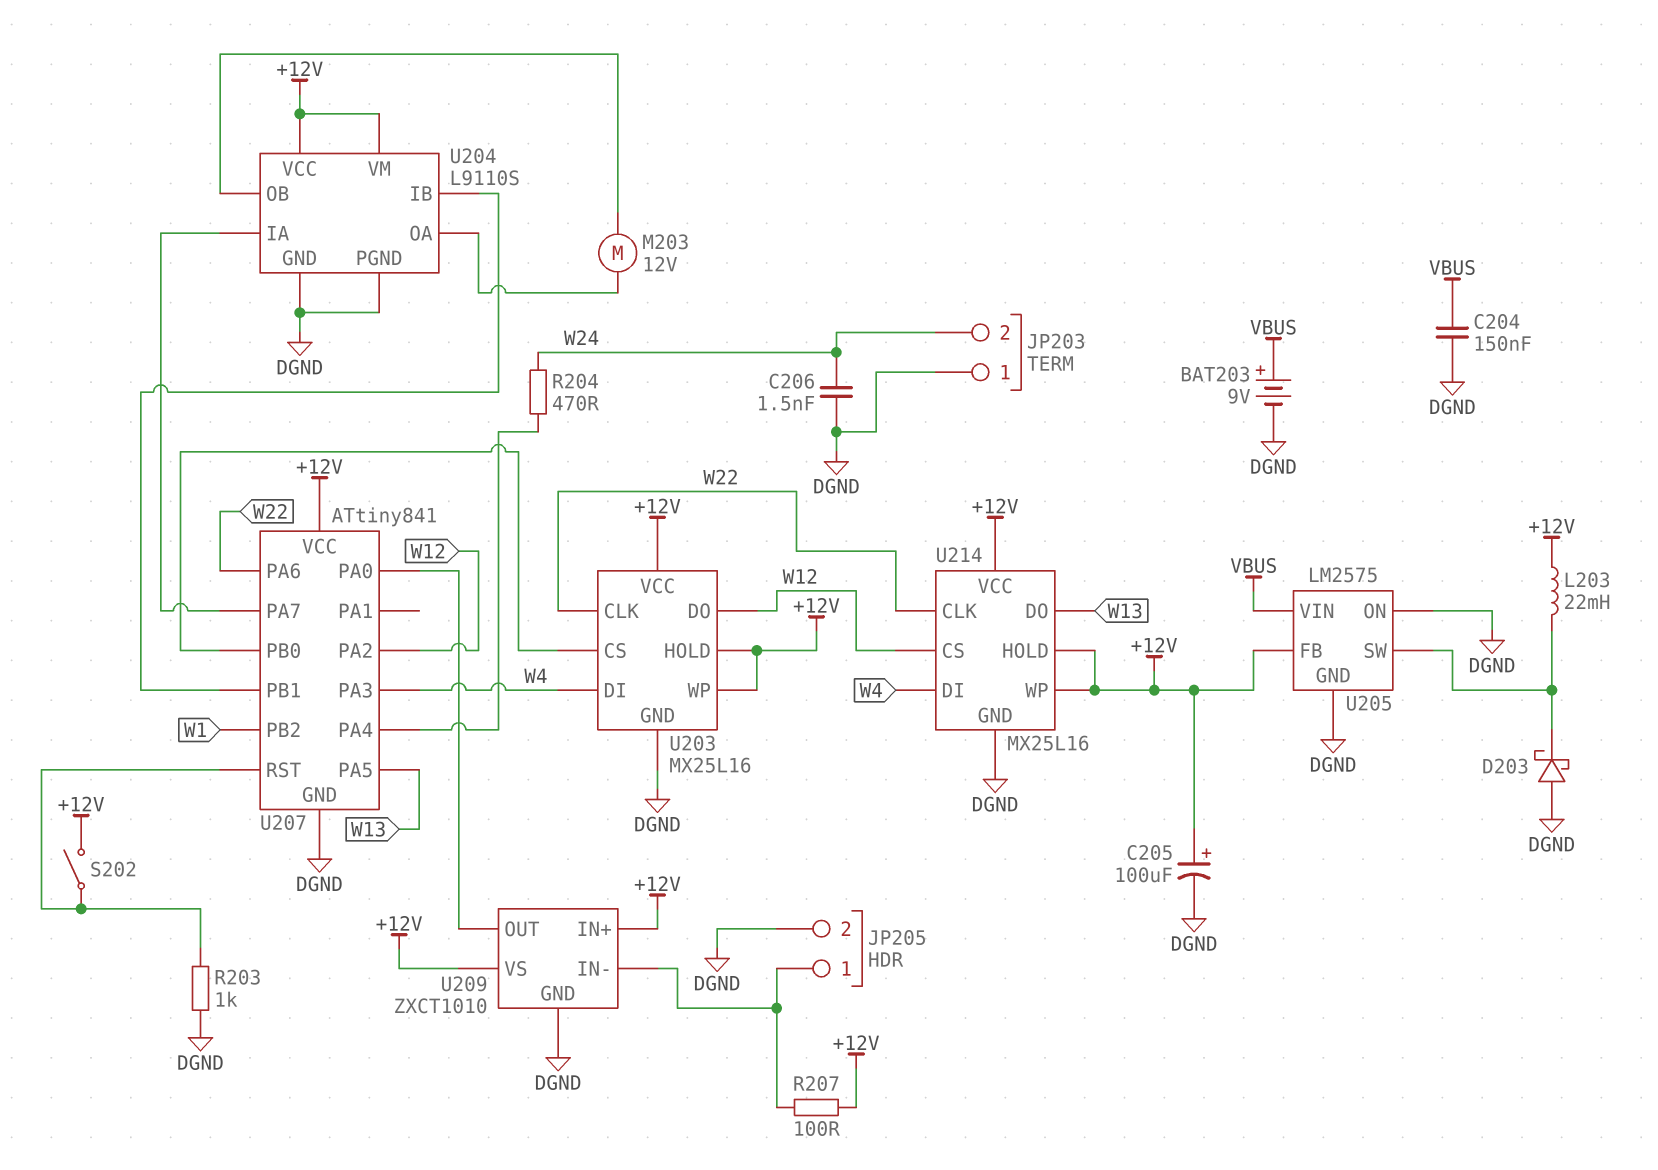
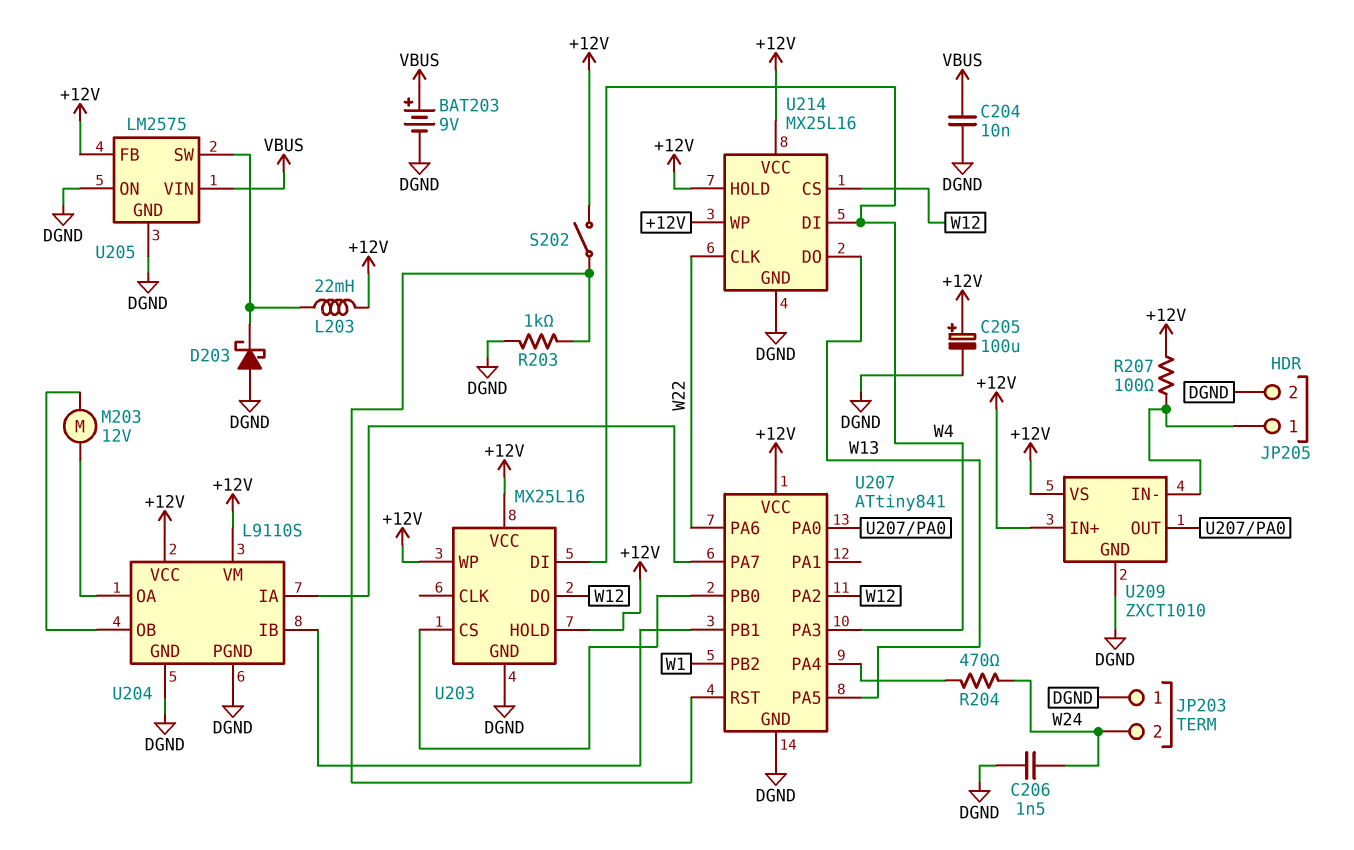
C204: 150nF (DGND, VBUS) -> 10nF (DGND, VBUS)
U203 pin CLK: W22 -> none

